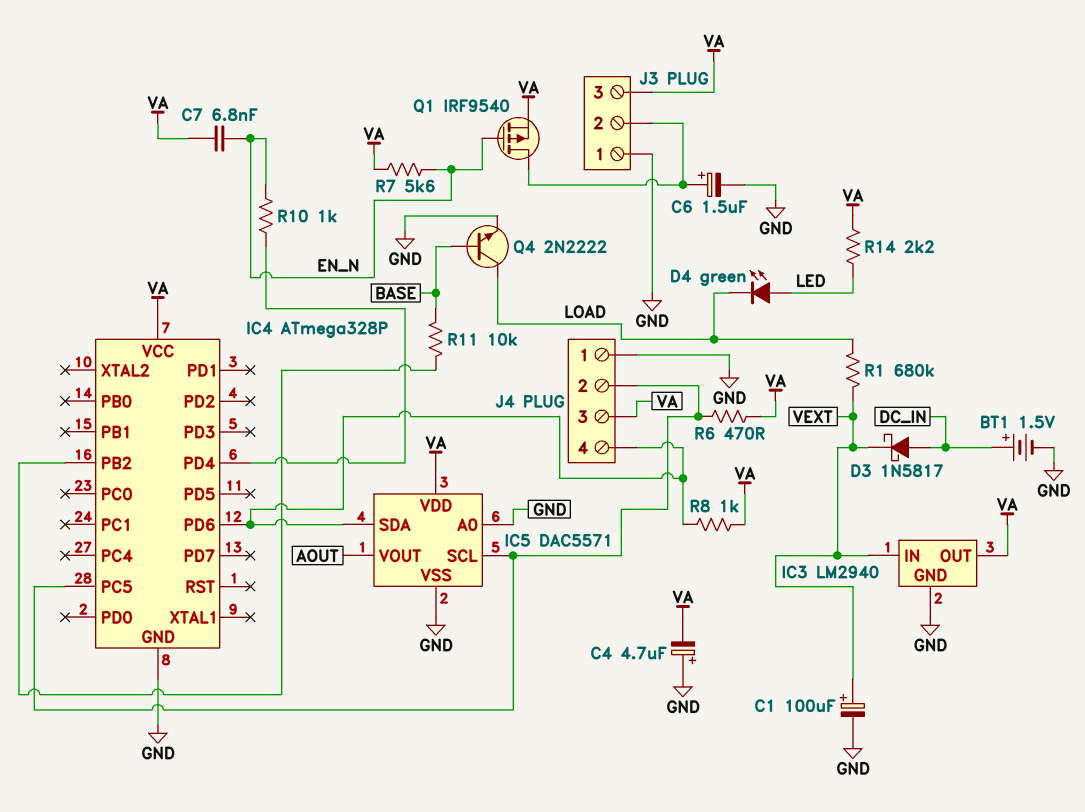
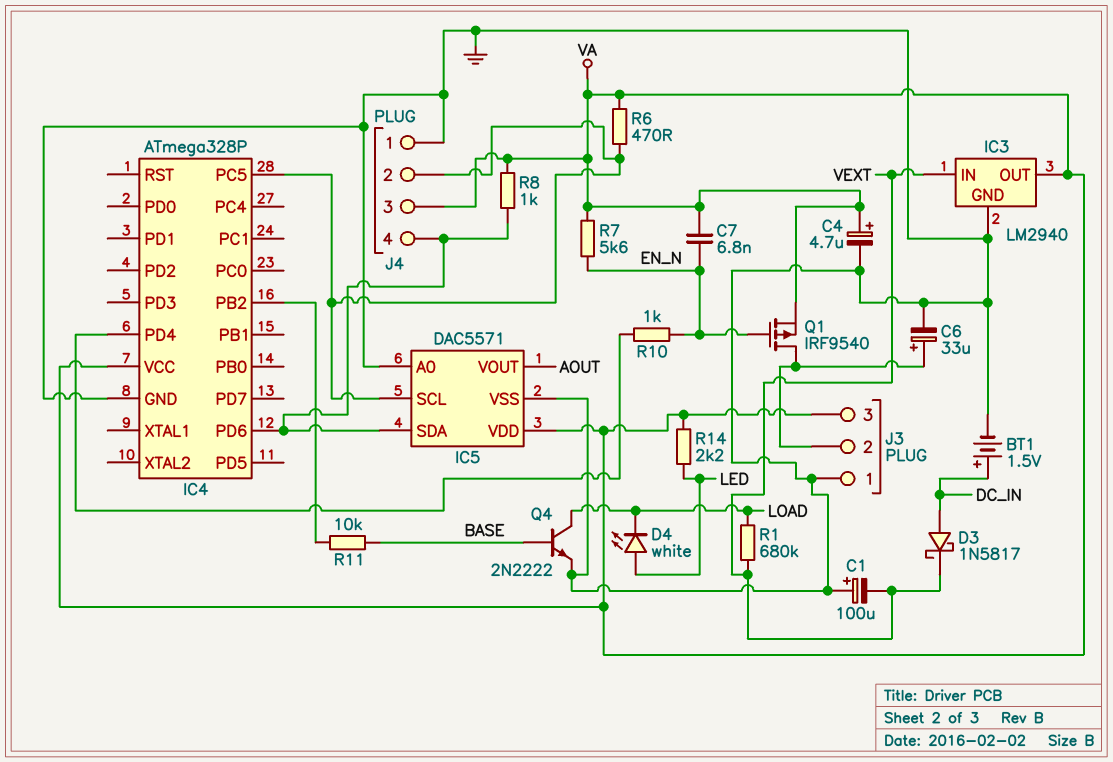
C1: 100uF (plus VEXT, minus GND) -> 100uF (plus GND, minus VEXT)
C4: 4.7uF (plus GND, minus VA) -> 4.7uF (plus VA, minus GND)
C6: 1.5uF (plus J3/2, minus GND) -> 33uF (plus J3/2, minus GND)
D4: LED green (A LED, K LOAD) -> LED white (A LED, K LOAD)

